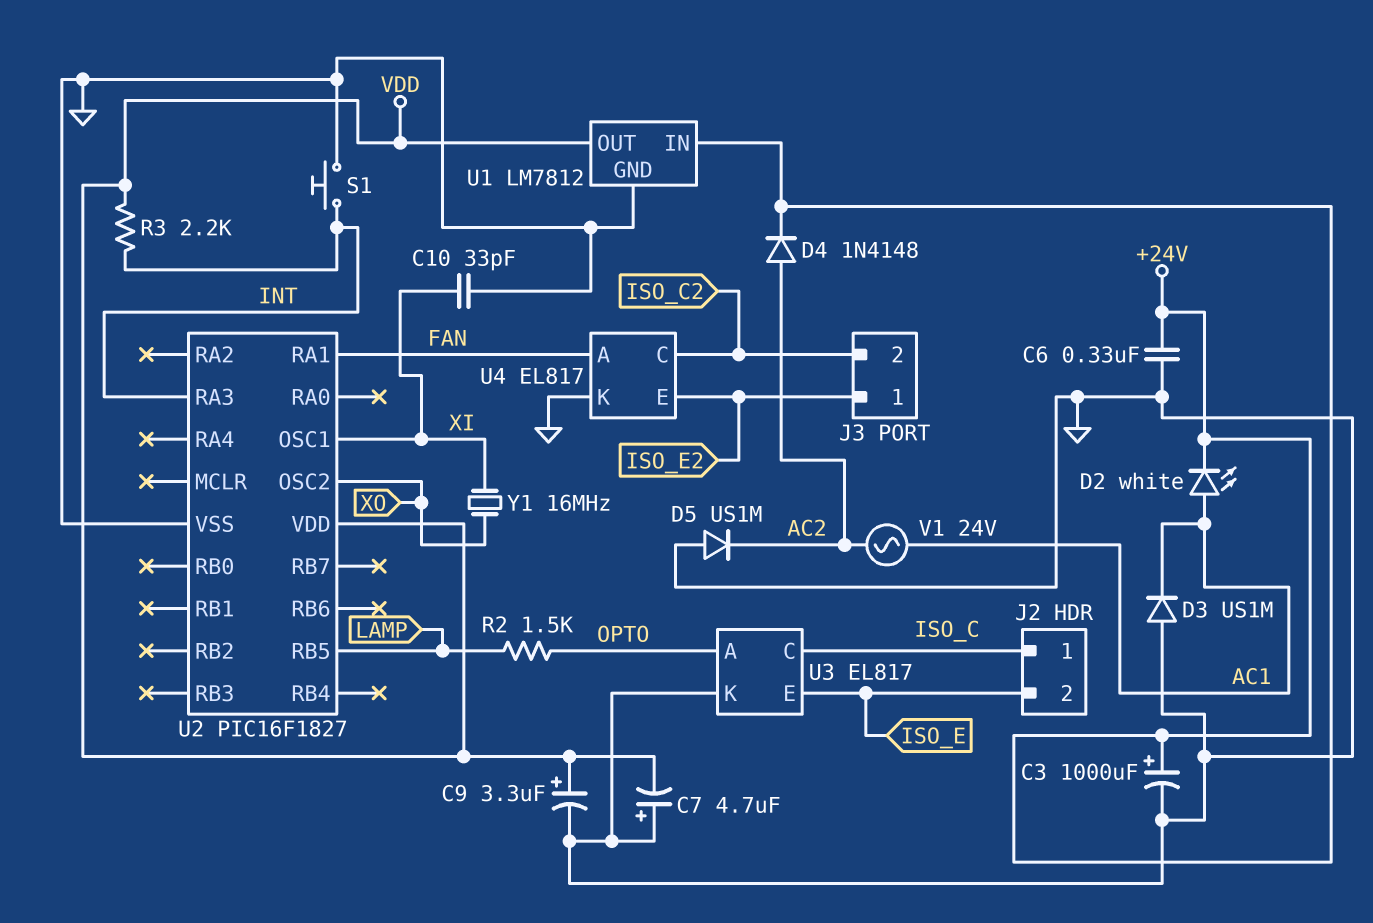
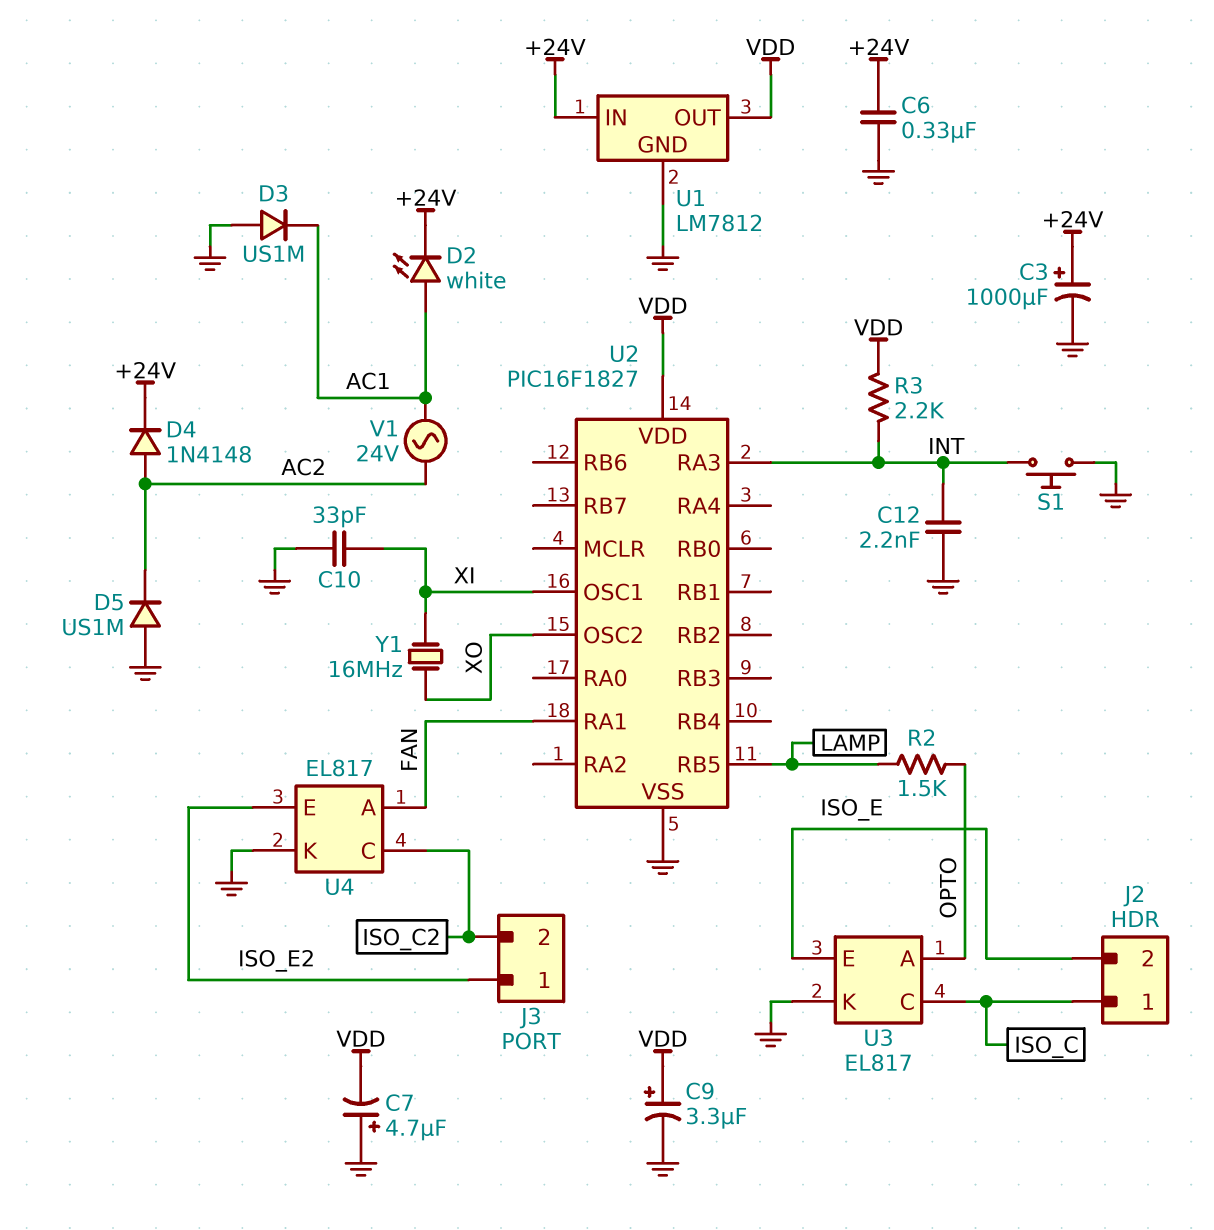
C12: none -> 2.2nF (GND, INT)

